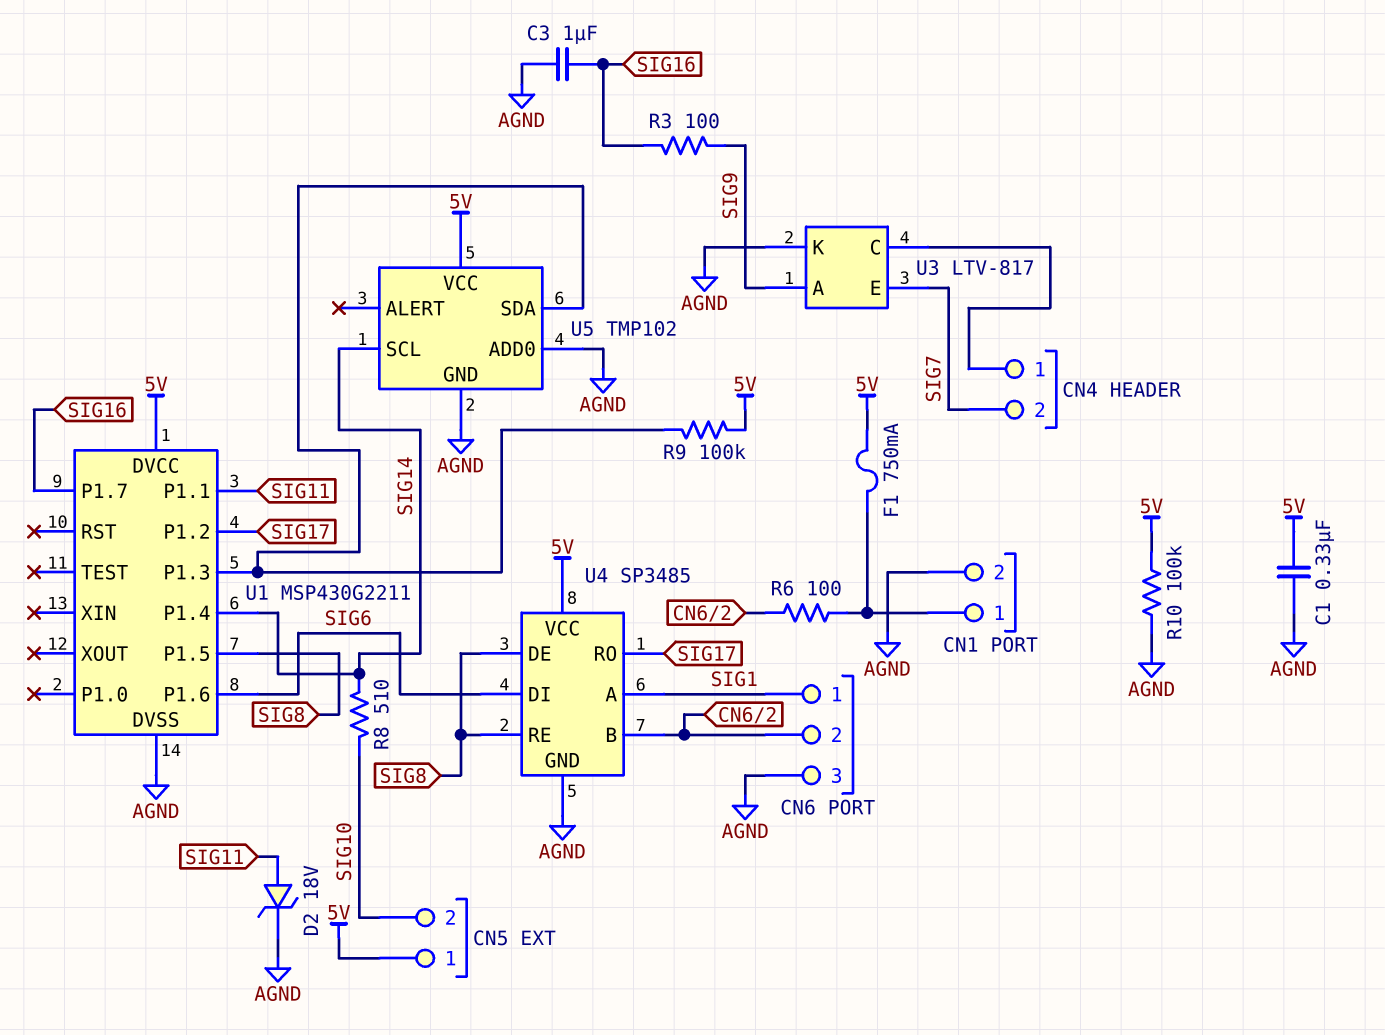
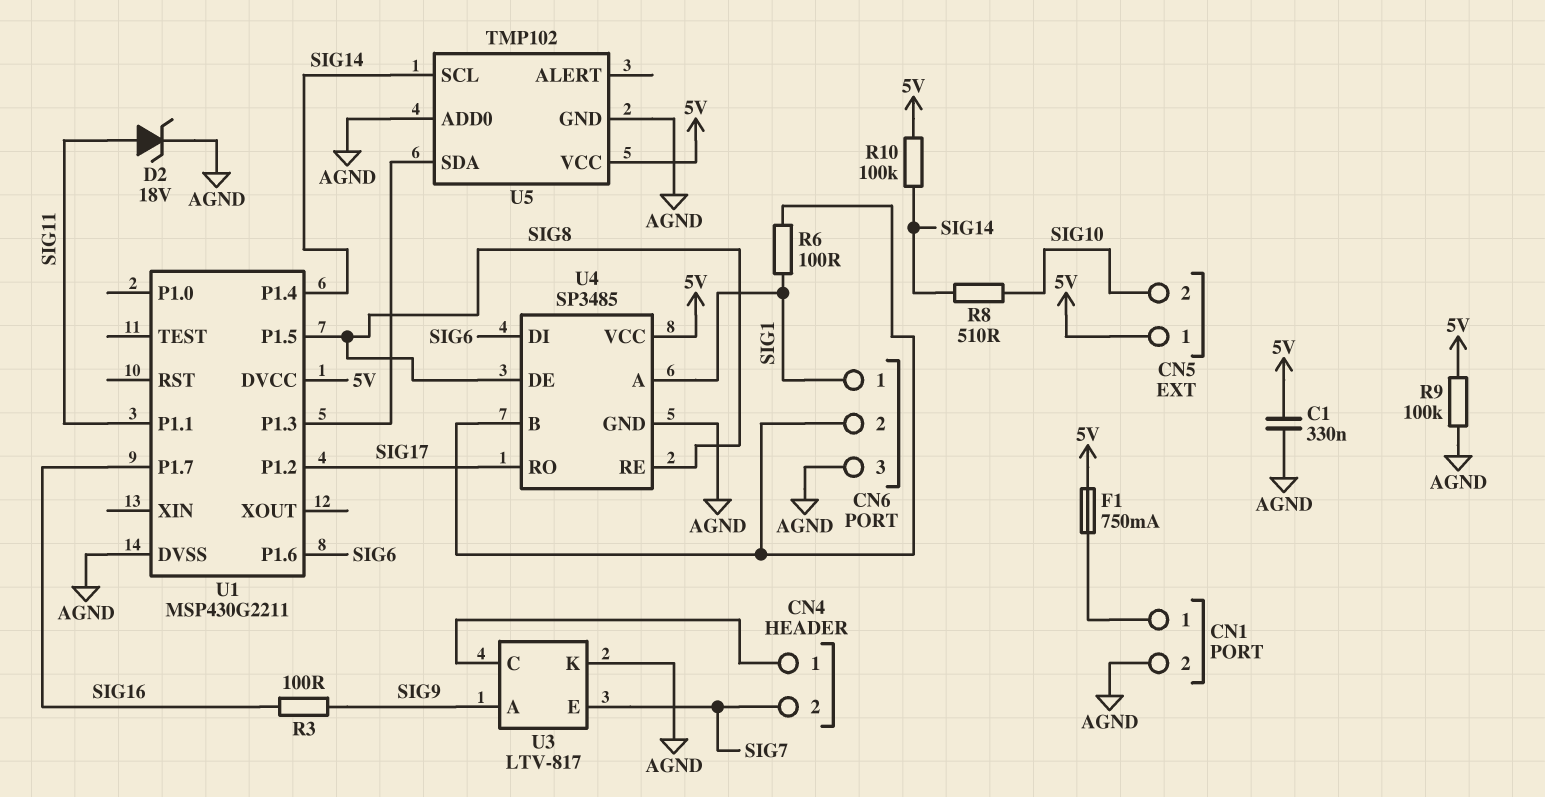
C3: 1uF (AGND, SIG16) -> none
R6: 100 (CN1/1, CN6/2) -> 100 (CN6/2, SIG1)
R9: 100k (5V, U1/P1.3) -> 100k (5V, AGND)
R10: 100k (5V, AGND) -> 100k (5V, SIG14)

